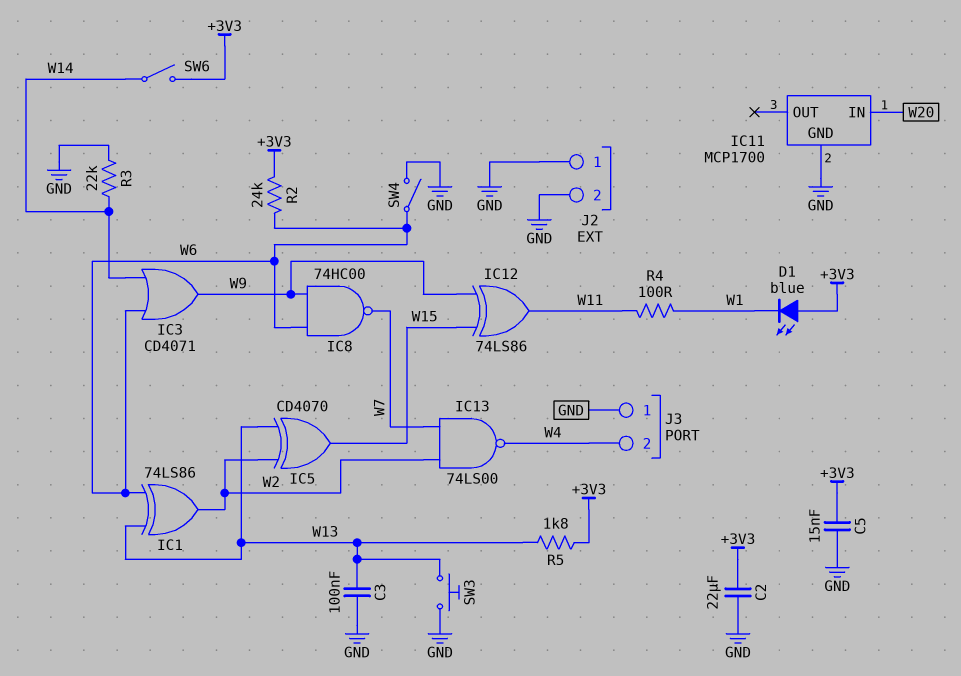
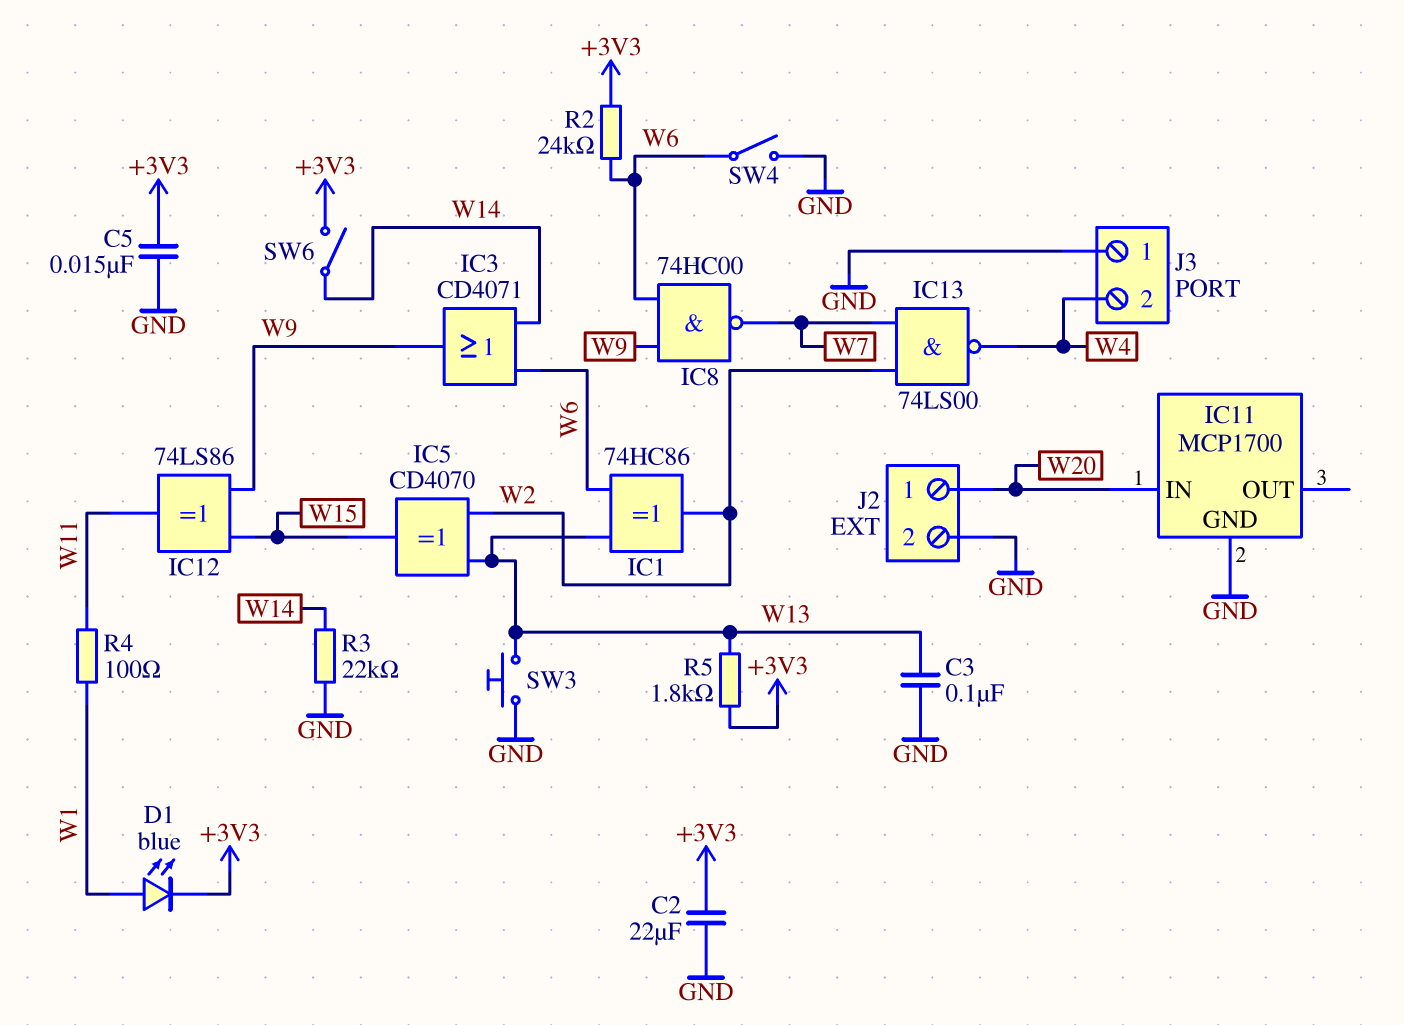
D1: LED blue (A +3V3, K W1) -> LED blue (A W1, K +3V3)
IC1: XOR 74LS86 (in W6, in W13, out W2) -> XOR 74HC86 (in W6, in W13, out W2)
J2 pin 1: GND -> W20

